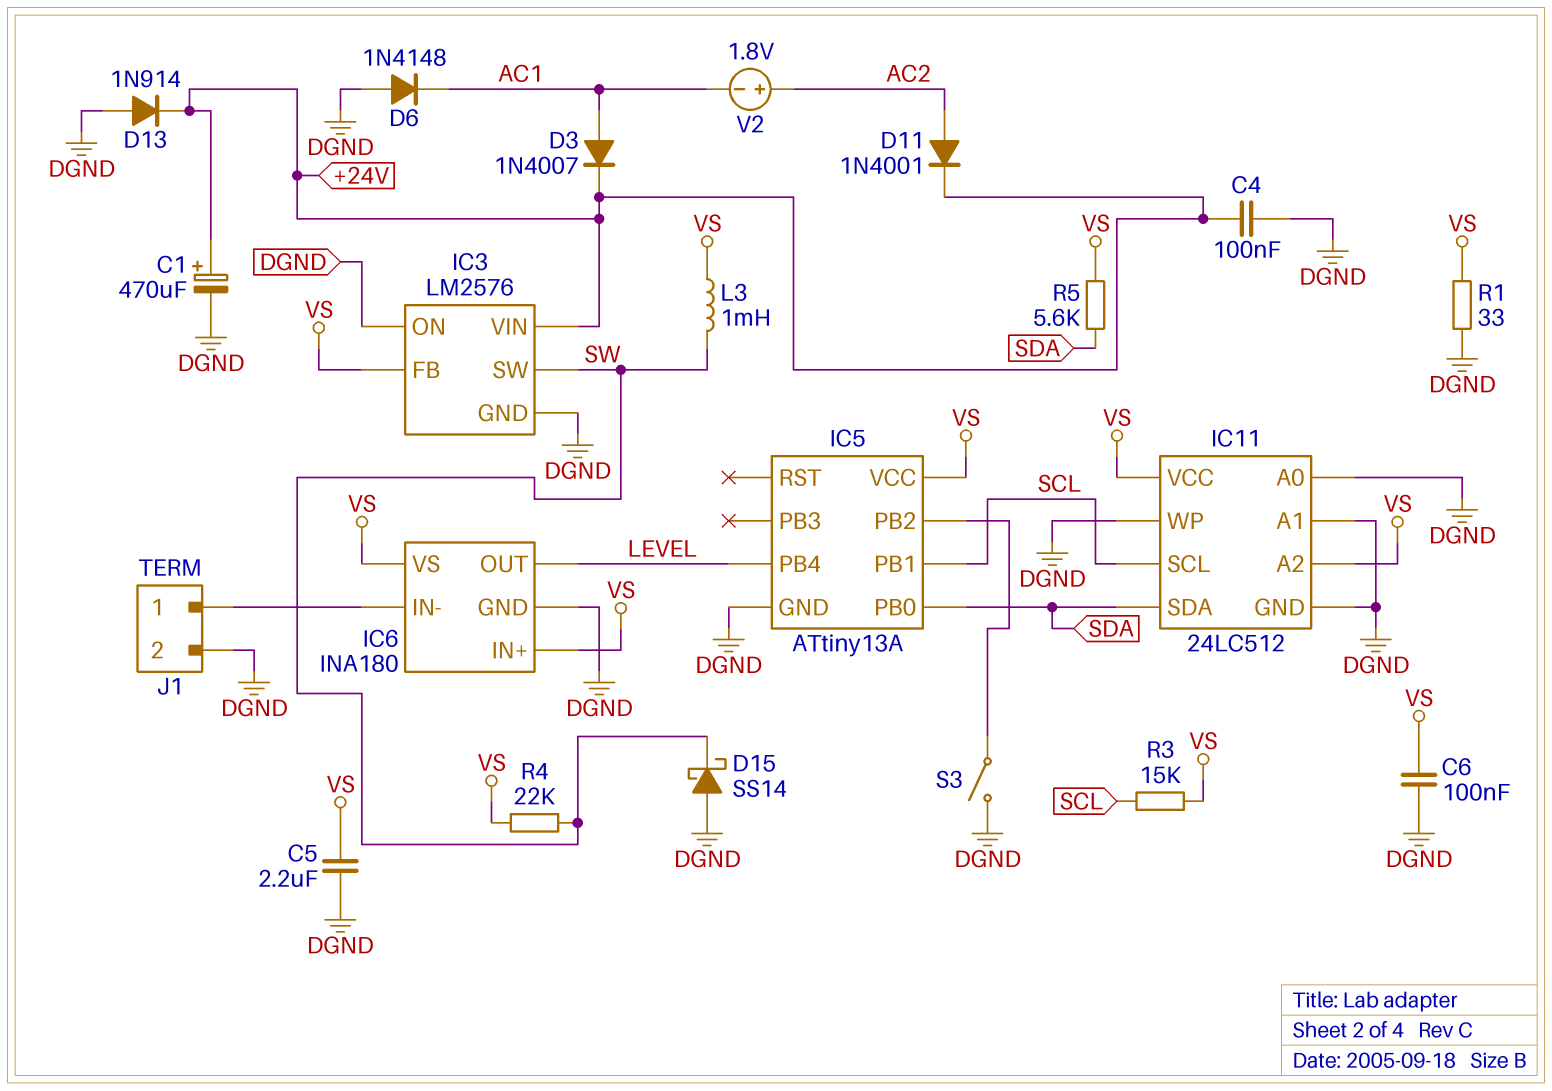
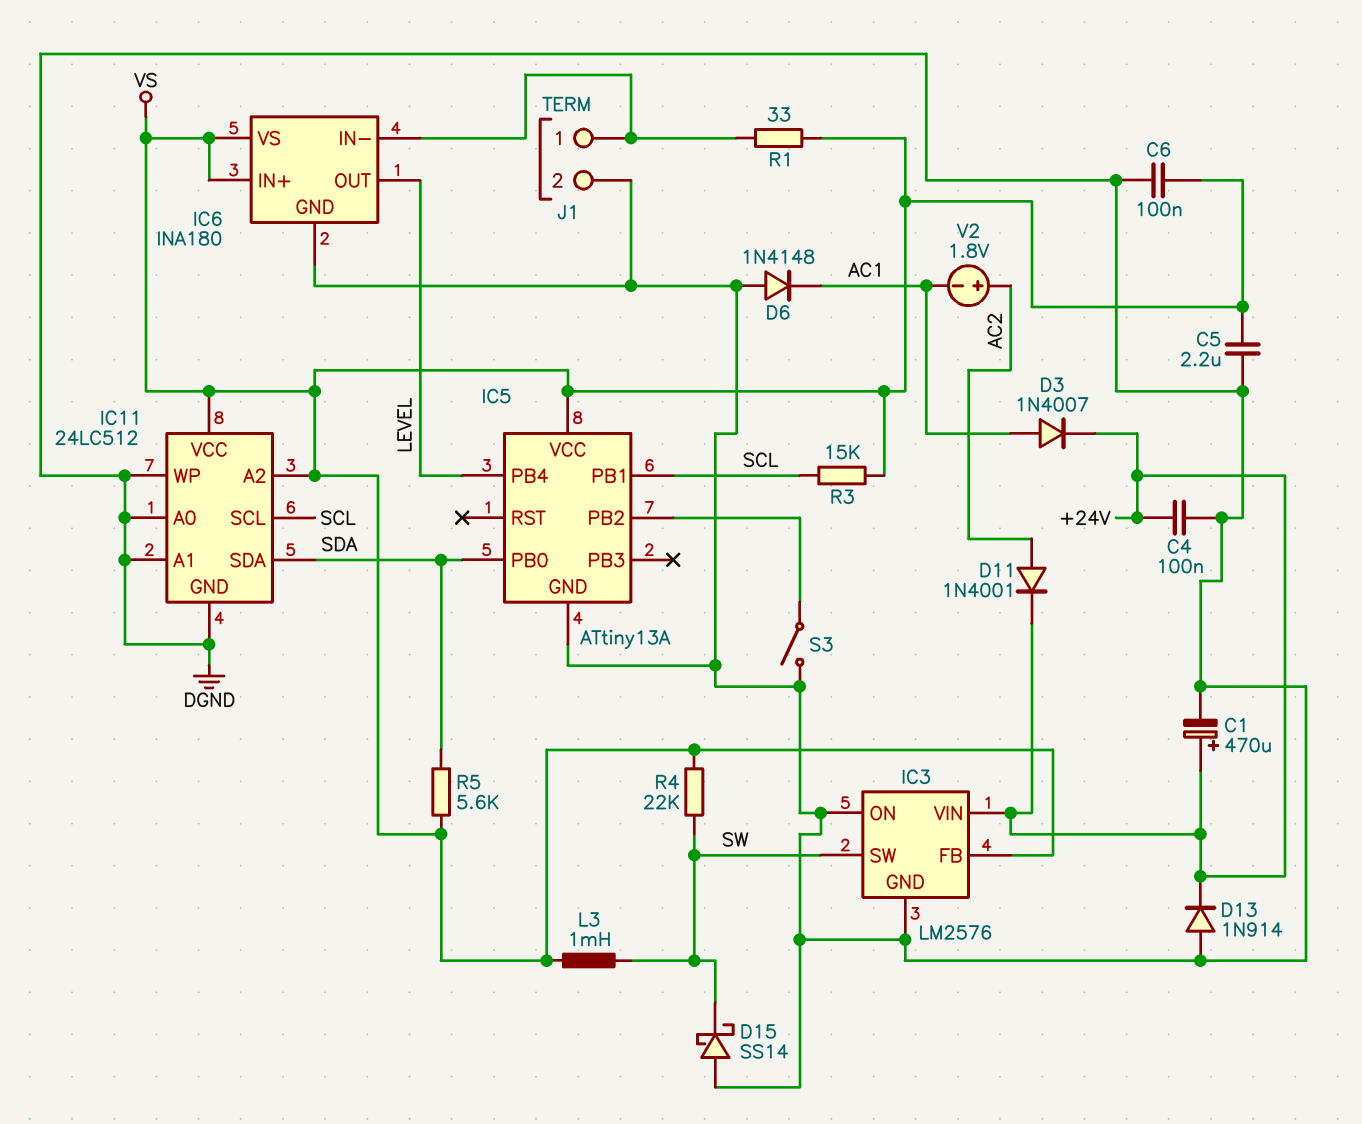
R1: 33 (DGND, VS) -> 33 (IC6/IN-, VS)

